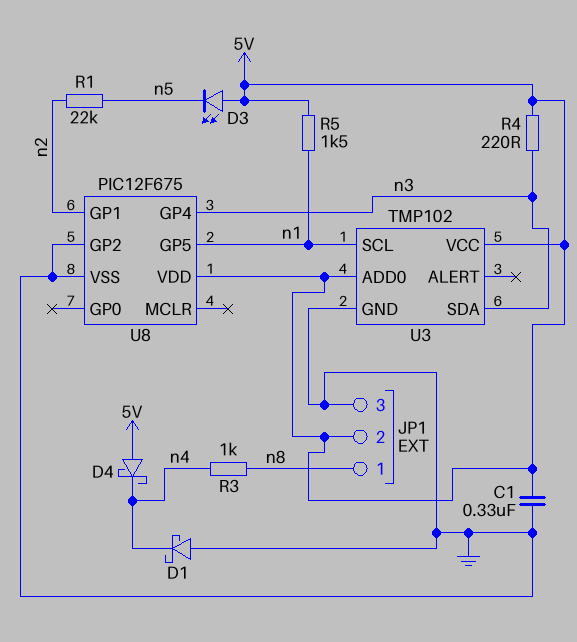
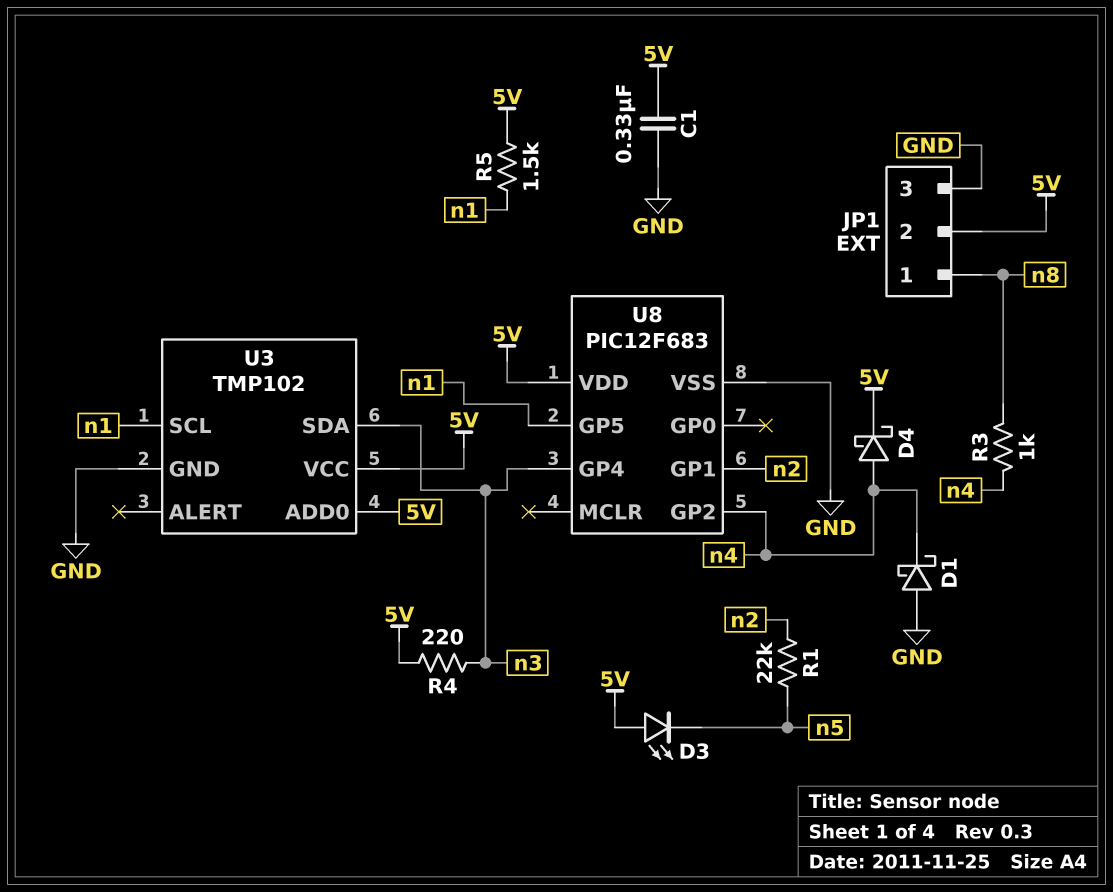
D4: schottky (A 5V, K n4) -> schottky (A n4, K 5V)
U8: PIC12F675 -> PIC12F683
U8 pin GP2: GND -> n4

